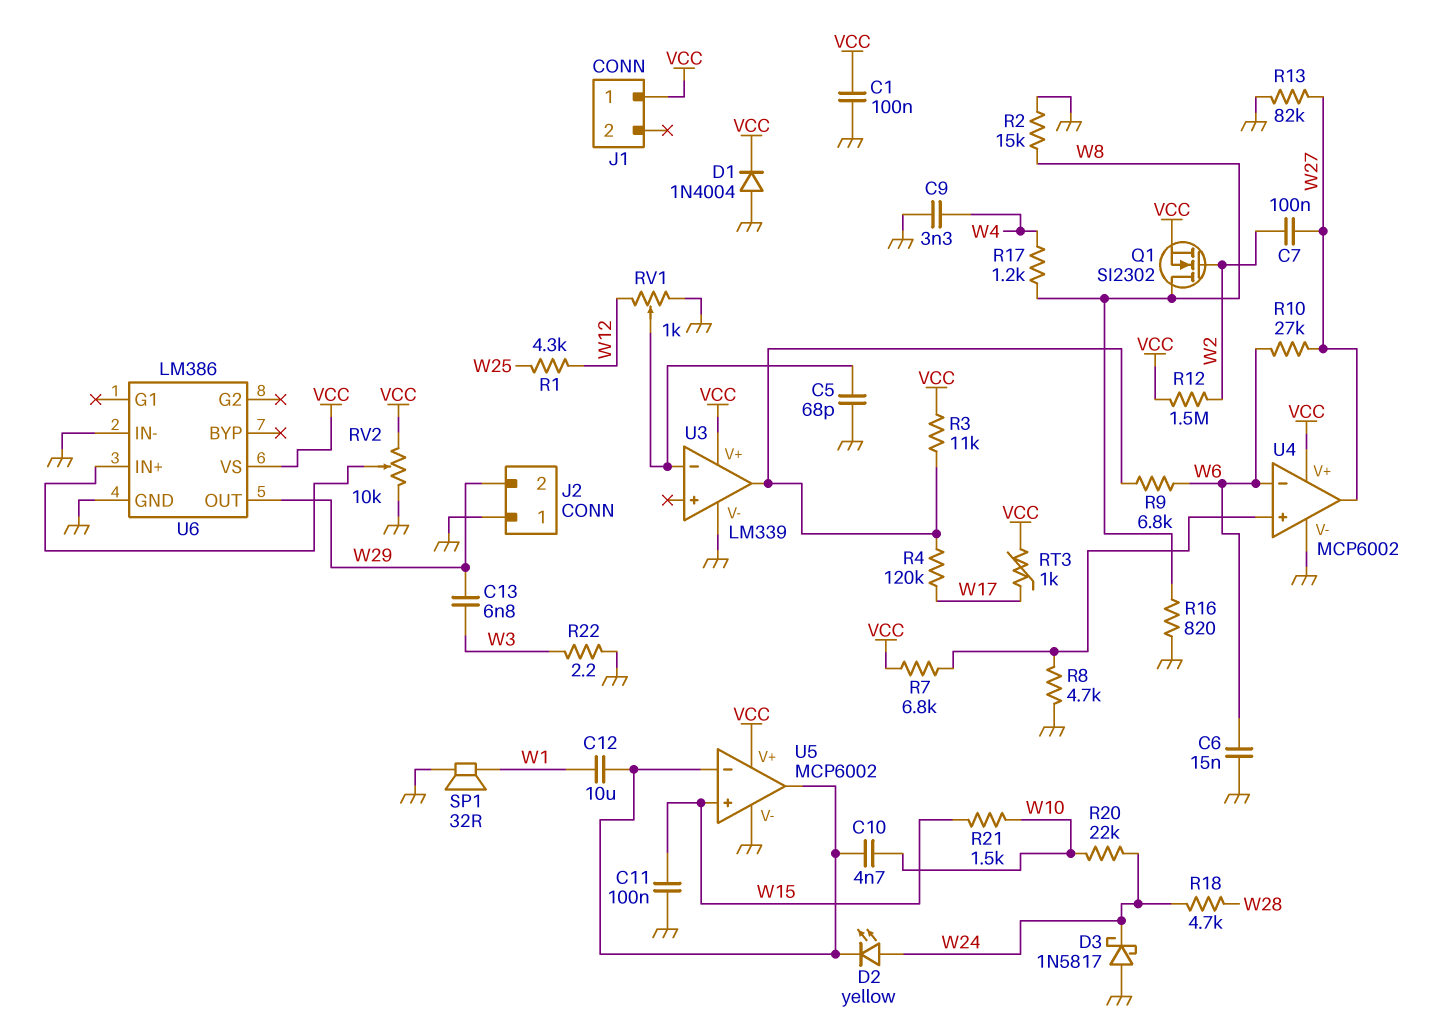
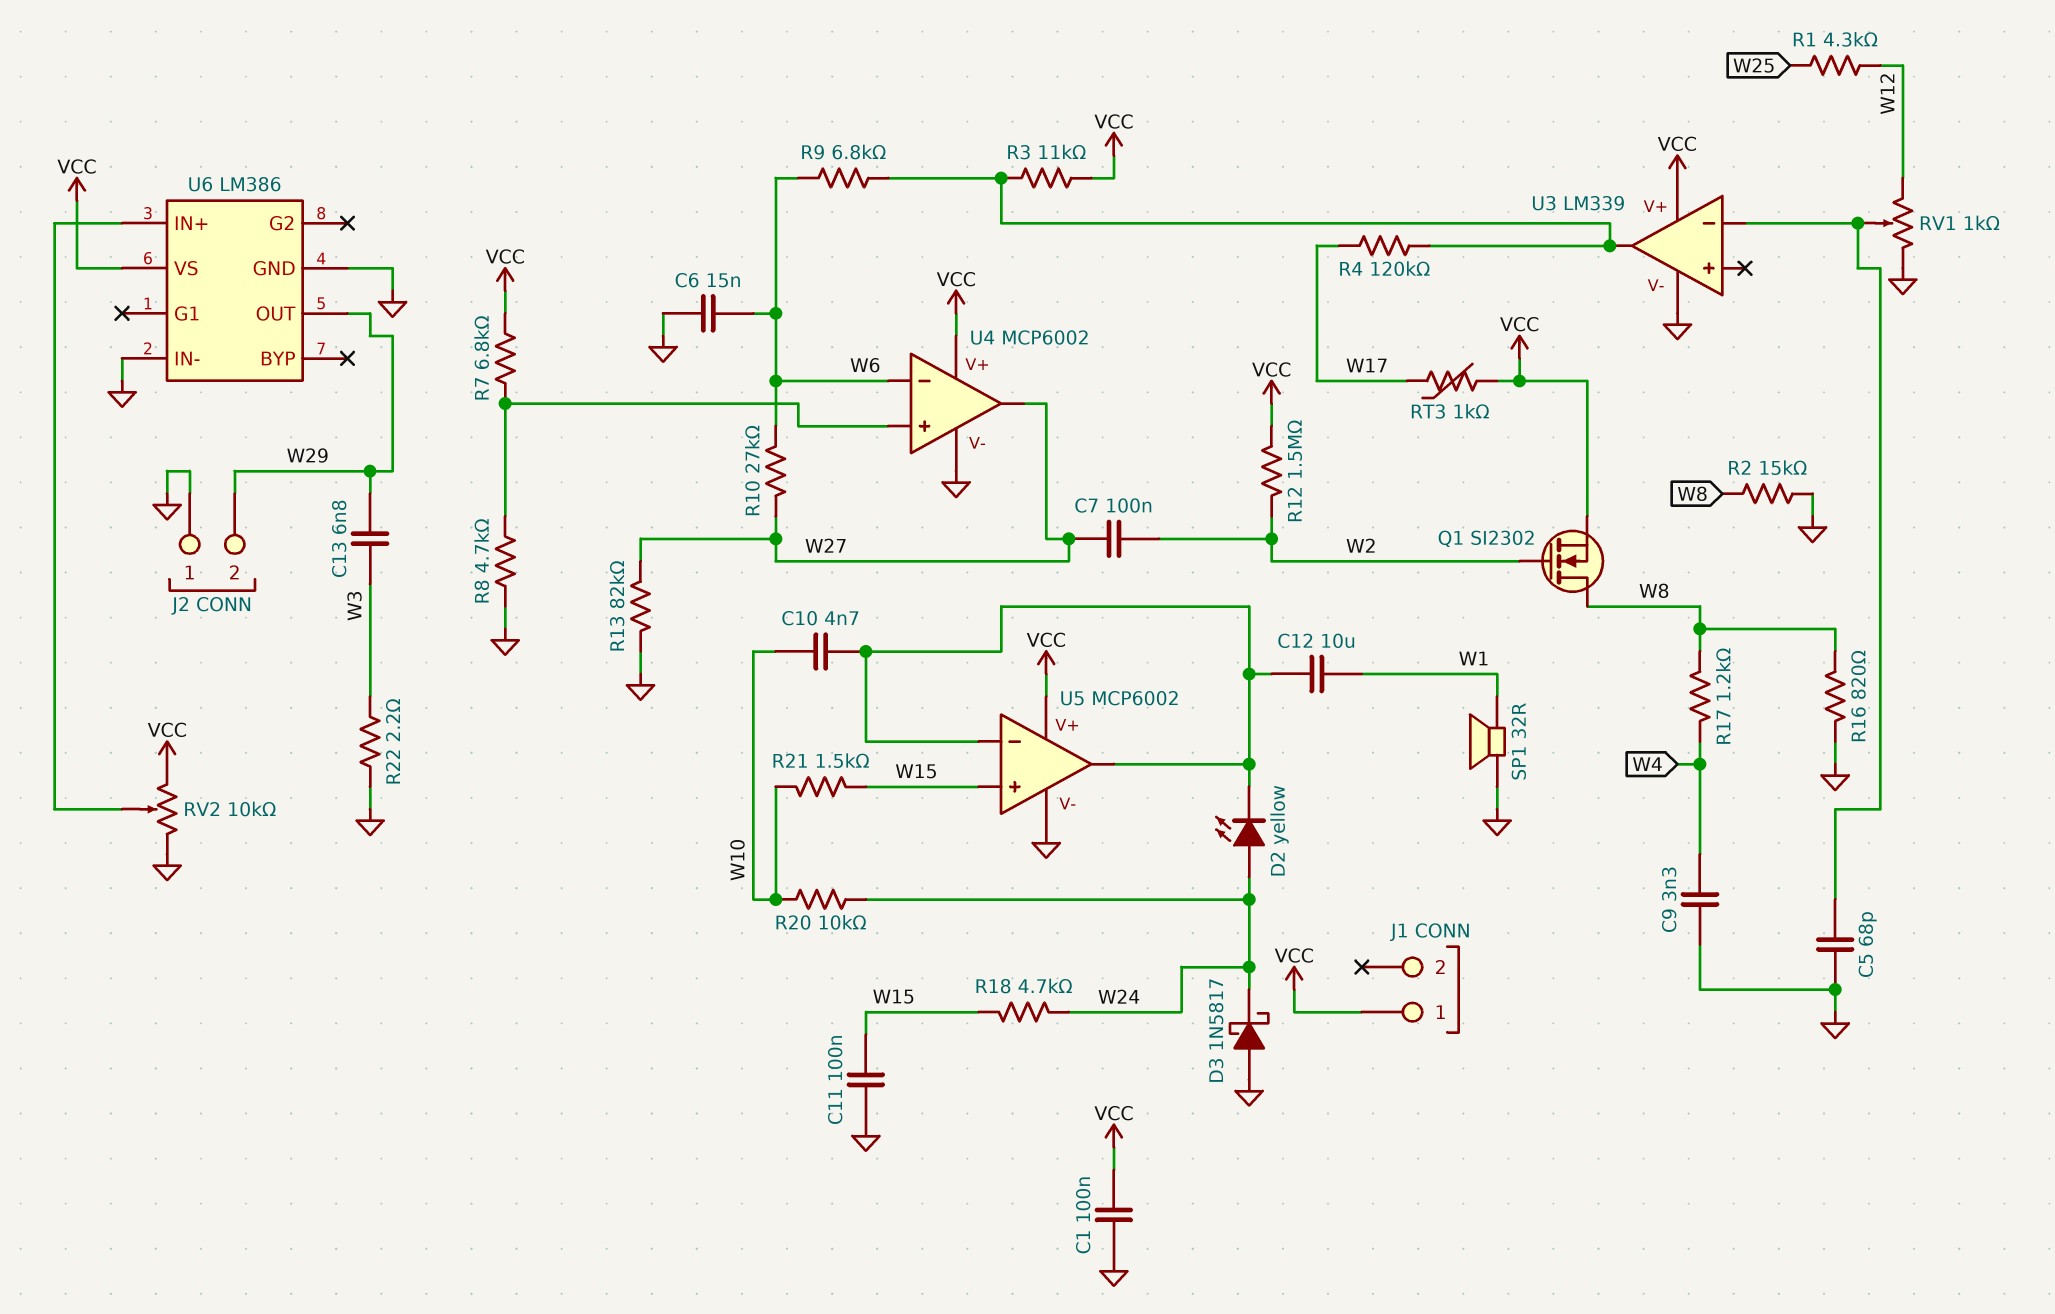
D1: diode 1N4004 (A GND, K VCC) -> none
R18: 4.7k (W24, W28) -> 4.7k (W15, W24)
R20: 22k (W10, W24) -> 10k (W10, W24)

